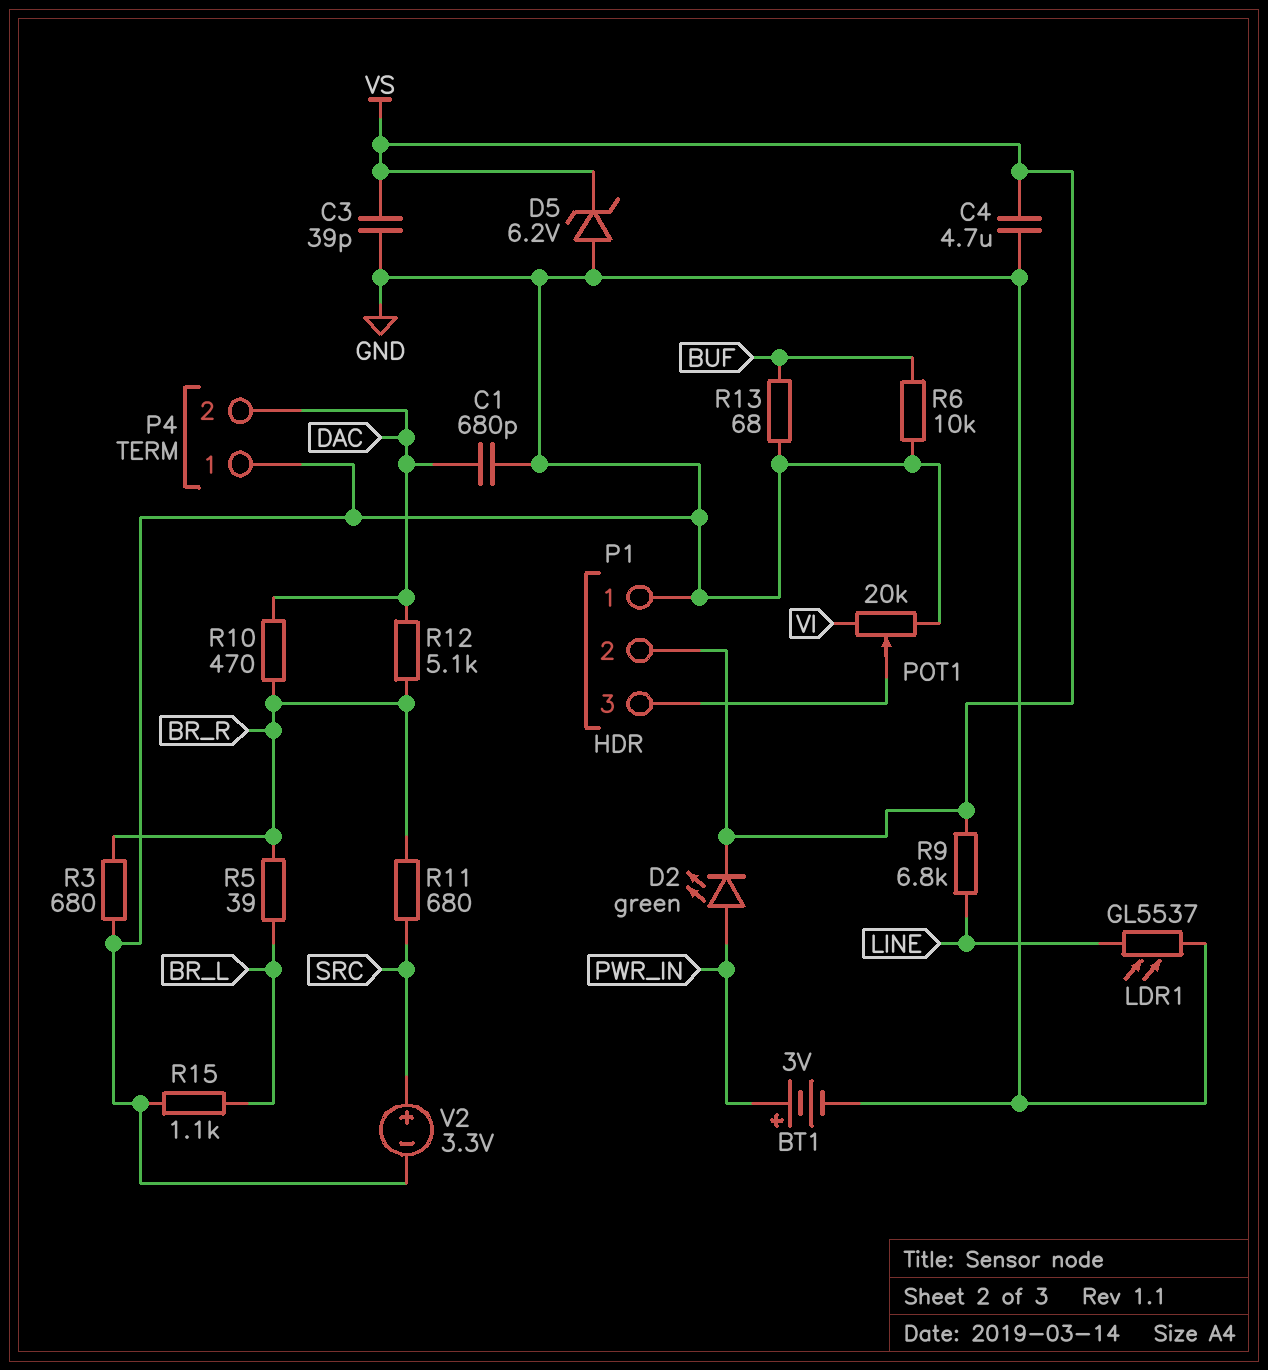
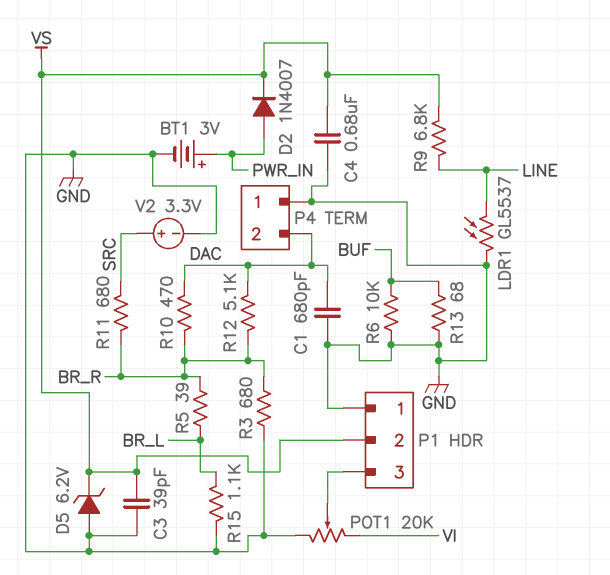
C4: 4.7uF (GND, VS) -> 680nF (GND, VS)
D2: LED green (A PWR_IN, K VS) -> diode 1N4007 (A PWR_IN, K VS)

